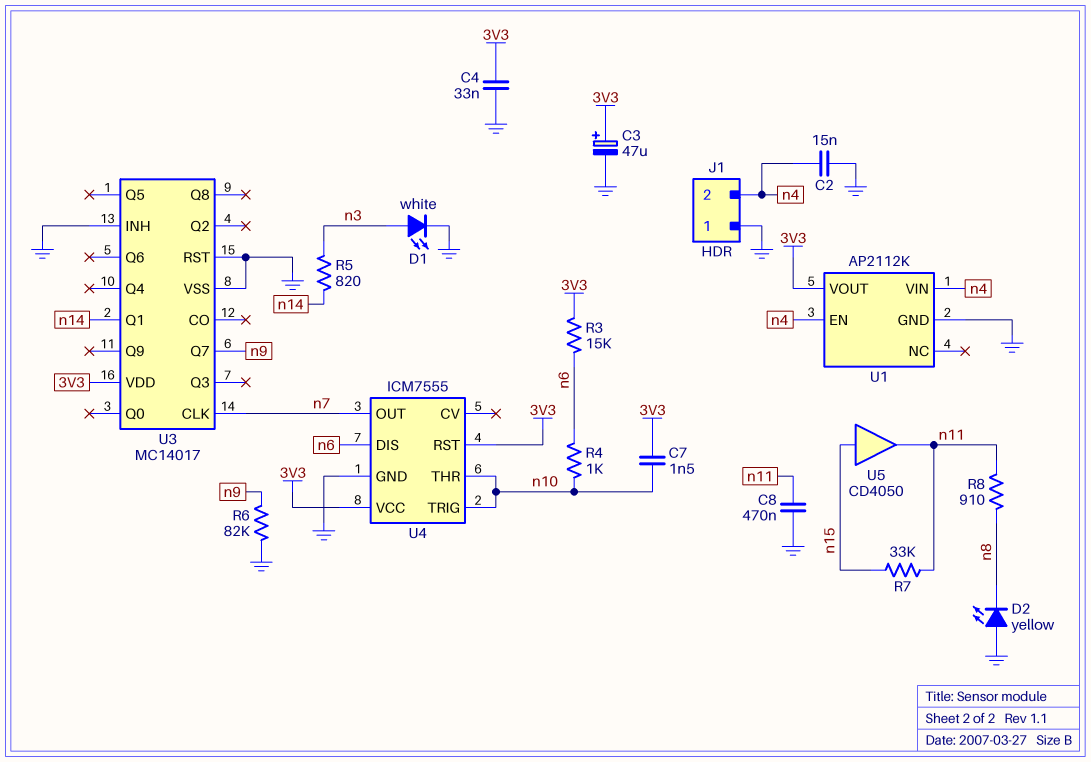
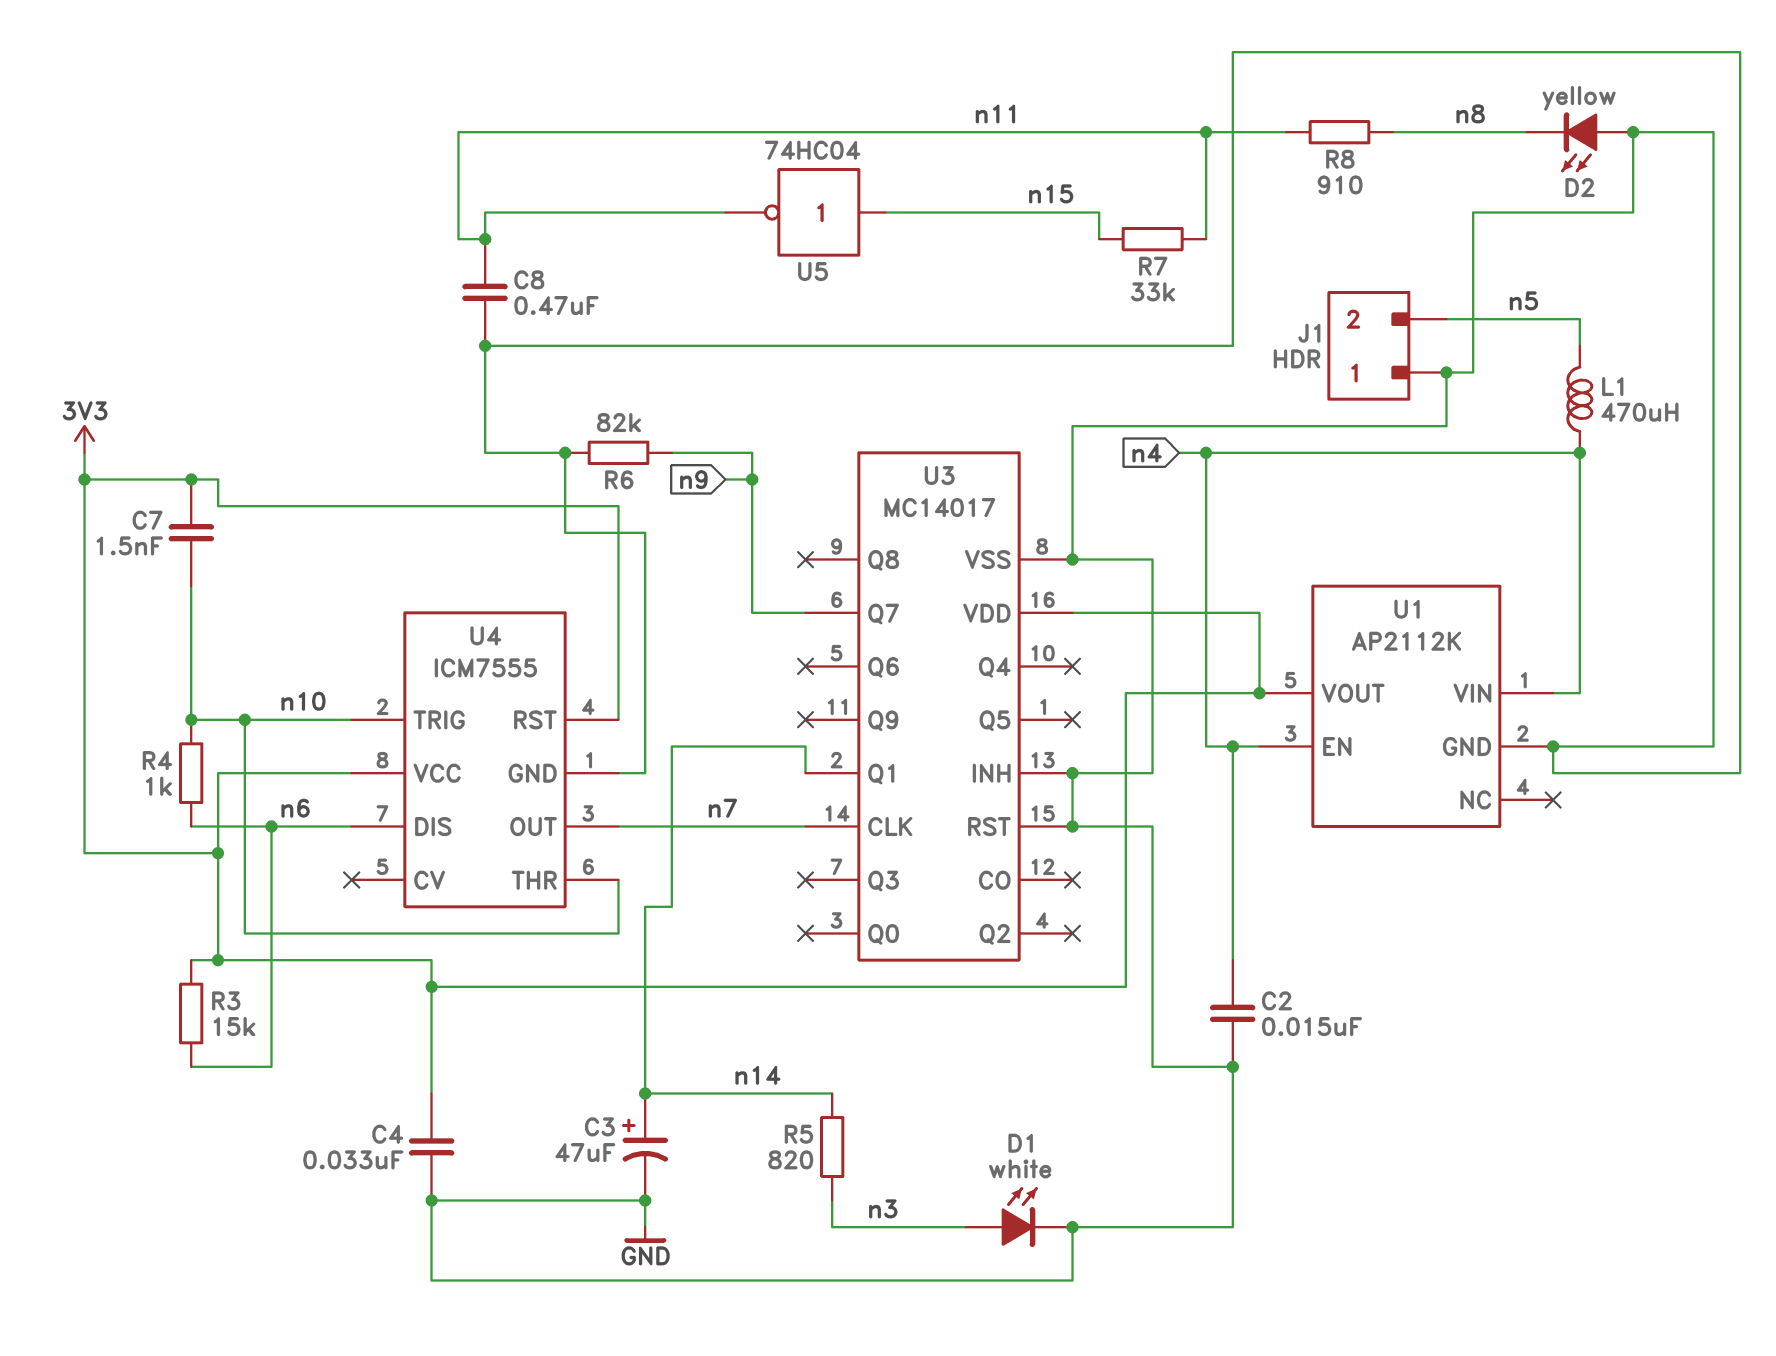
C3: 47uF (plus 3V3, minus GND) -> 47uF (plus n14, minus GND)
J1 pin 2: n4 -> n5
L1: none -> 470uH (n4, n5)
U5: buffer CD4050 (in n15, out n11) -> NOT 74HC04 (in n15, out n11)

